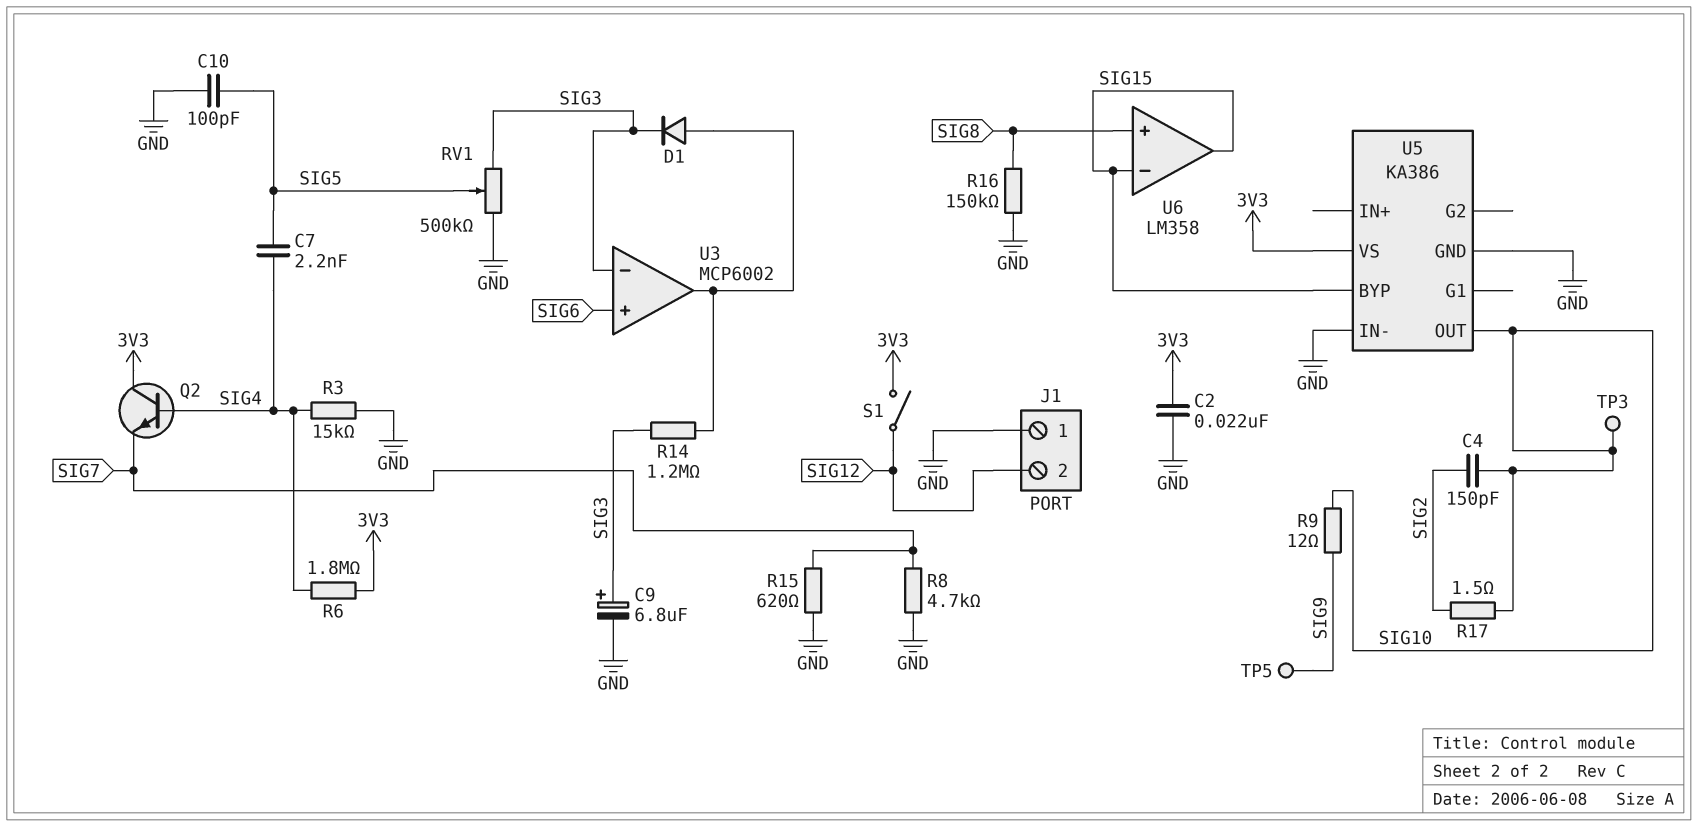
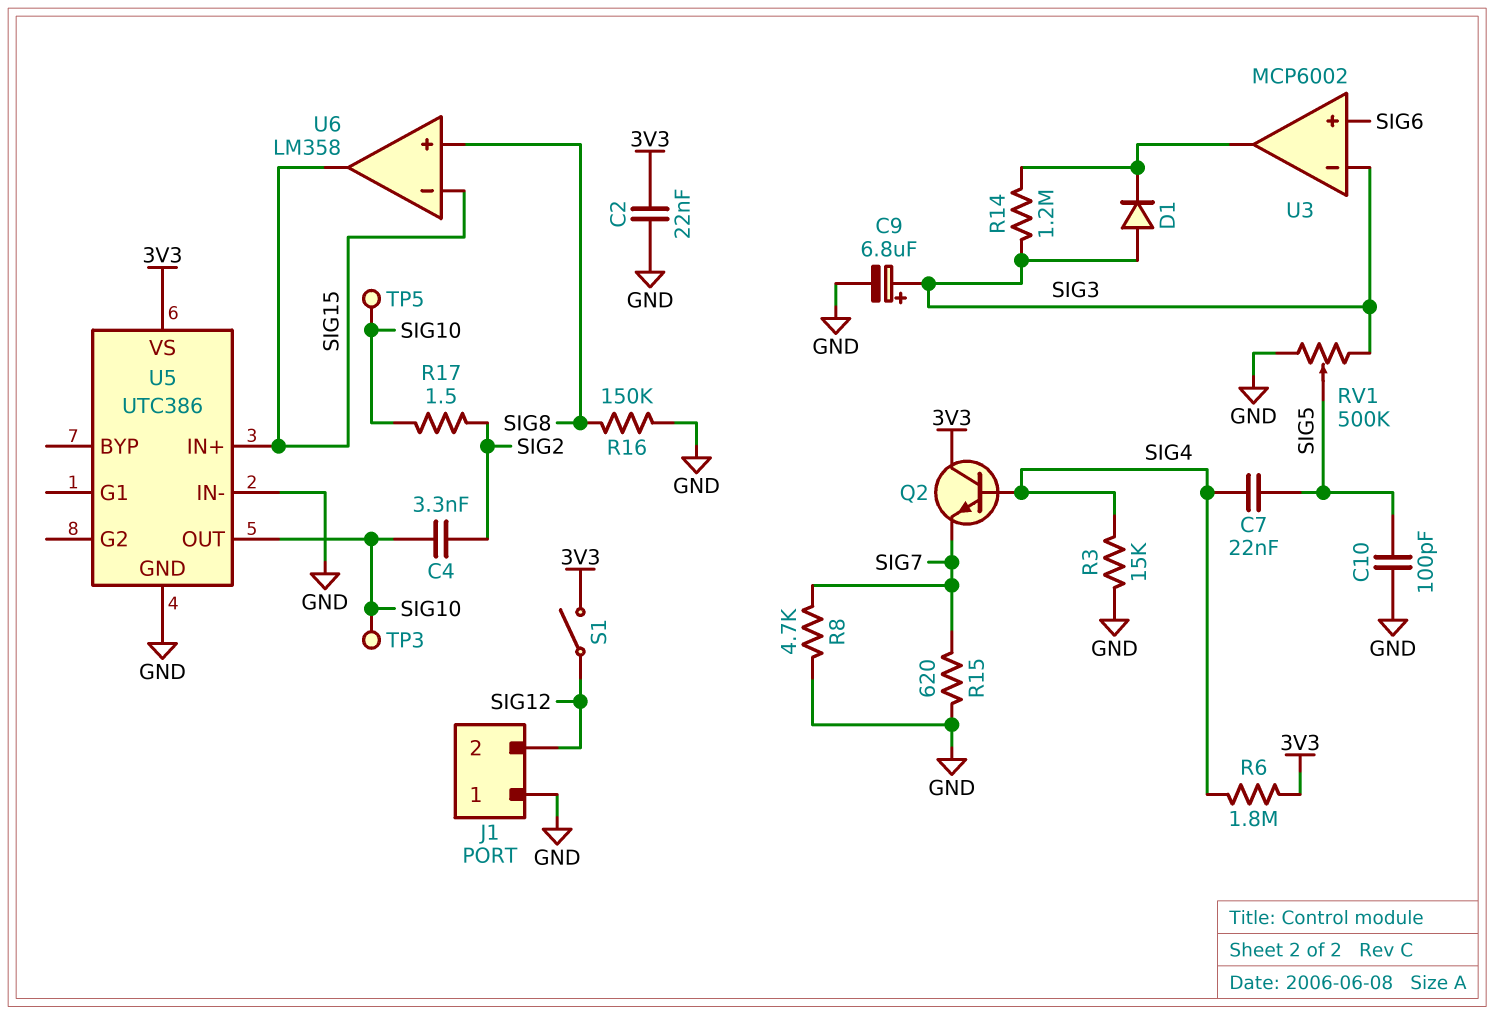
C4: 150pF (SIG2, SIG10) -> 3.3nF (SIG2, SIG10)
C7: 2.2nF (SIG4, SIG5) -> 22nF (SIG4, SIG5)
D1: diode (A U3/out, K SIG3) -> diode (A SIG3, K U3/out)
R9: 12 (SIG9, SIG10) -> none
TP5: test point (SIG9) -> test point (SIG10)
U5: KA386 -> UTC386
U5 pin BYP: SIG15 -> none
U5 pin IN+: none -> SIG15

